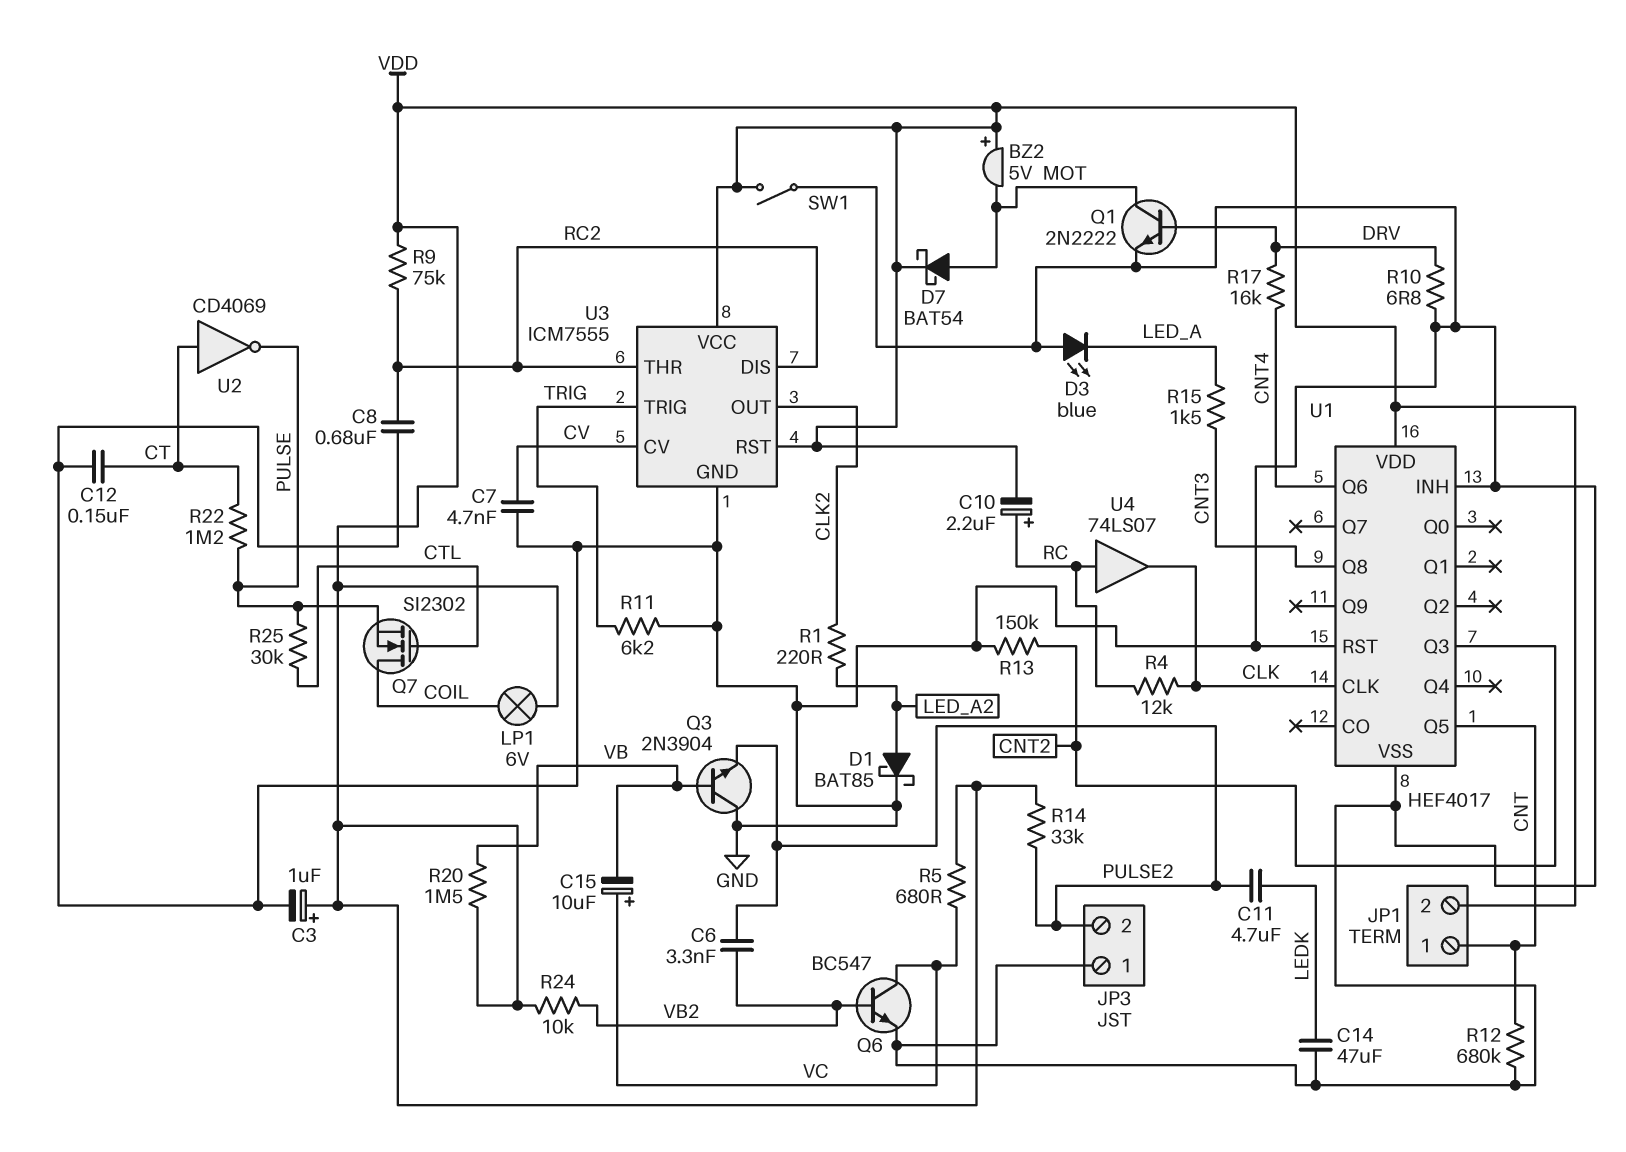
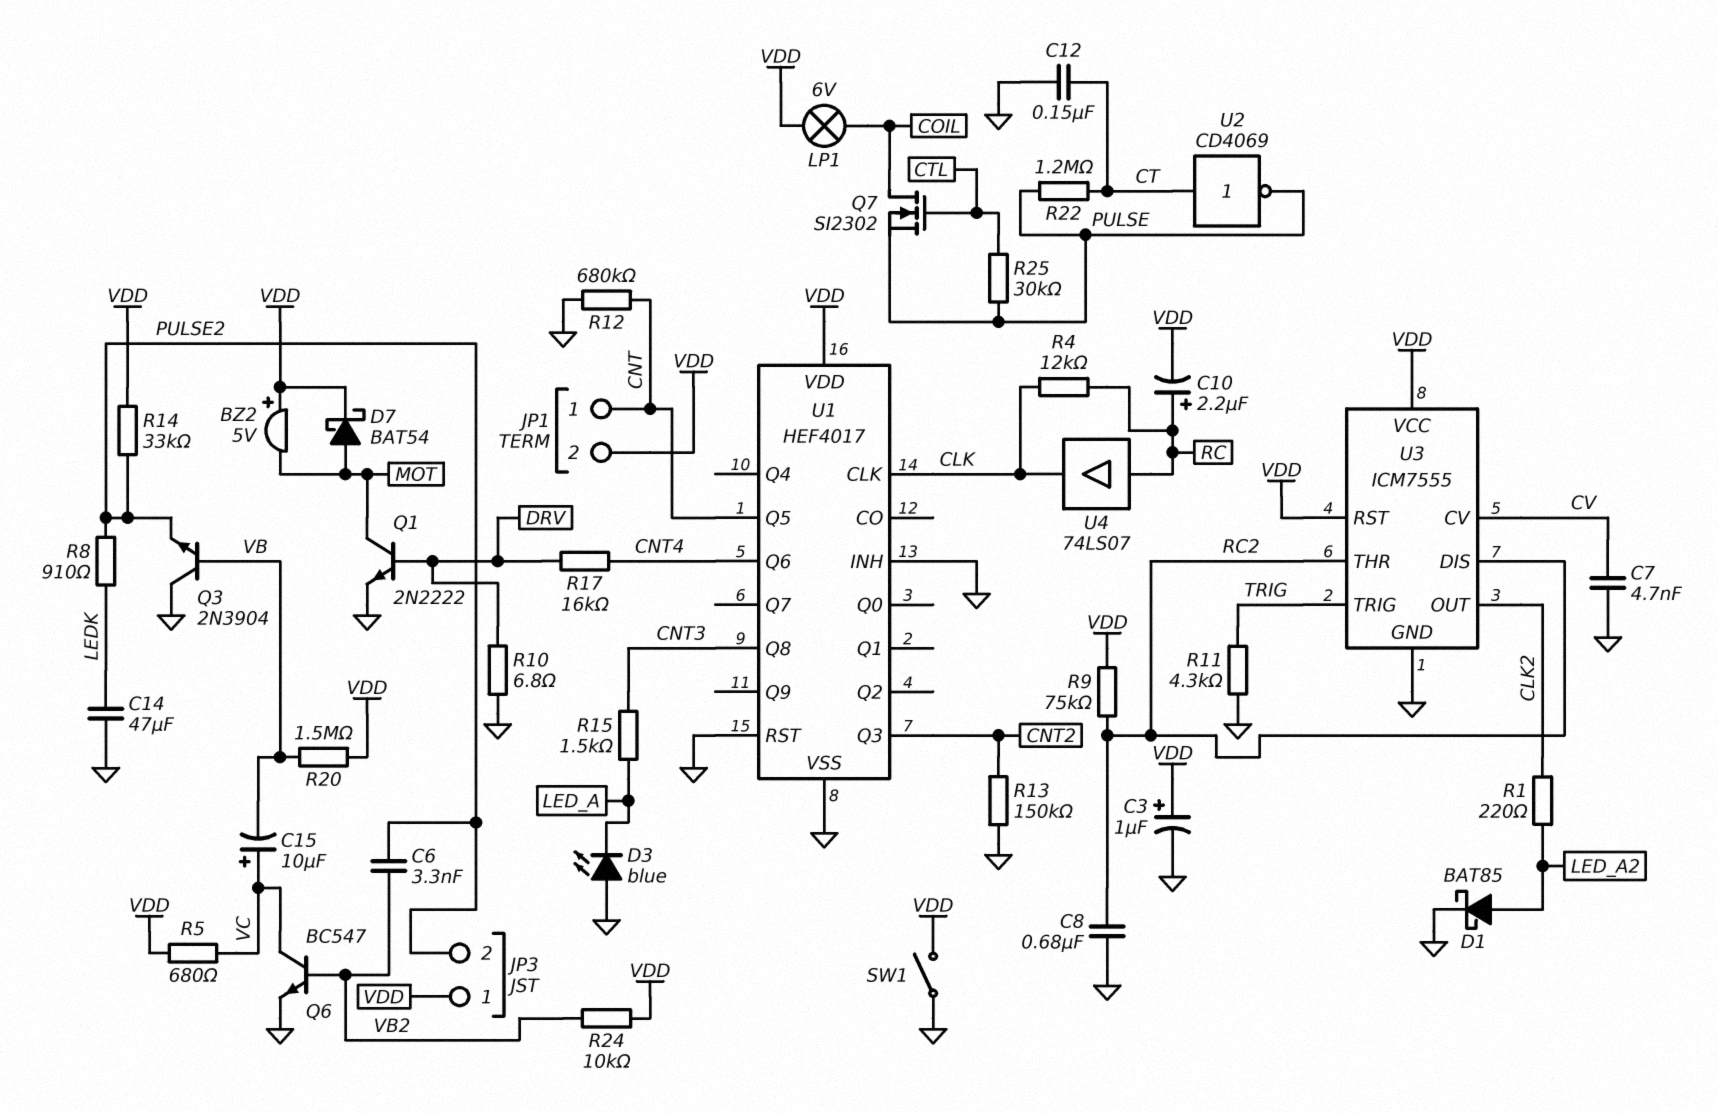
C11: 4.7uF (LEDK, PULSE2) -> none
JP3 pin 1: GND -> VDD
R8: none -> 910 (LEDK, PULSE2)
R11: 6.2k (GND, TRIG) -> 4.3k (GND, TRIG)

